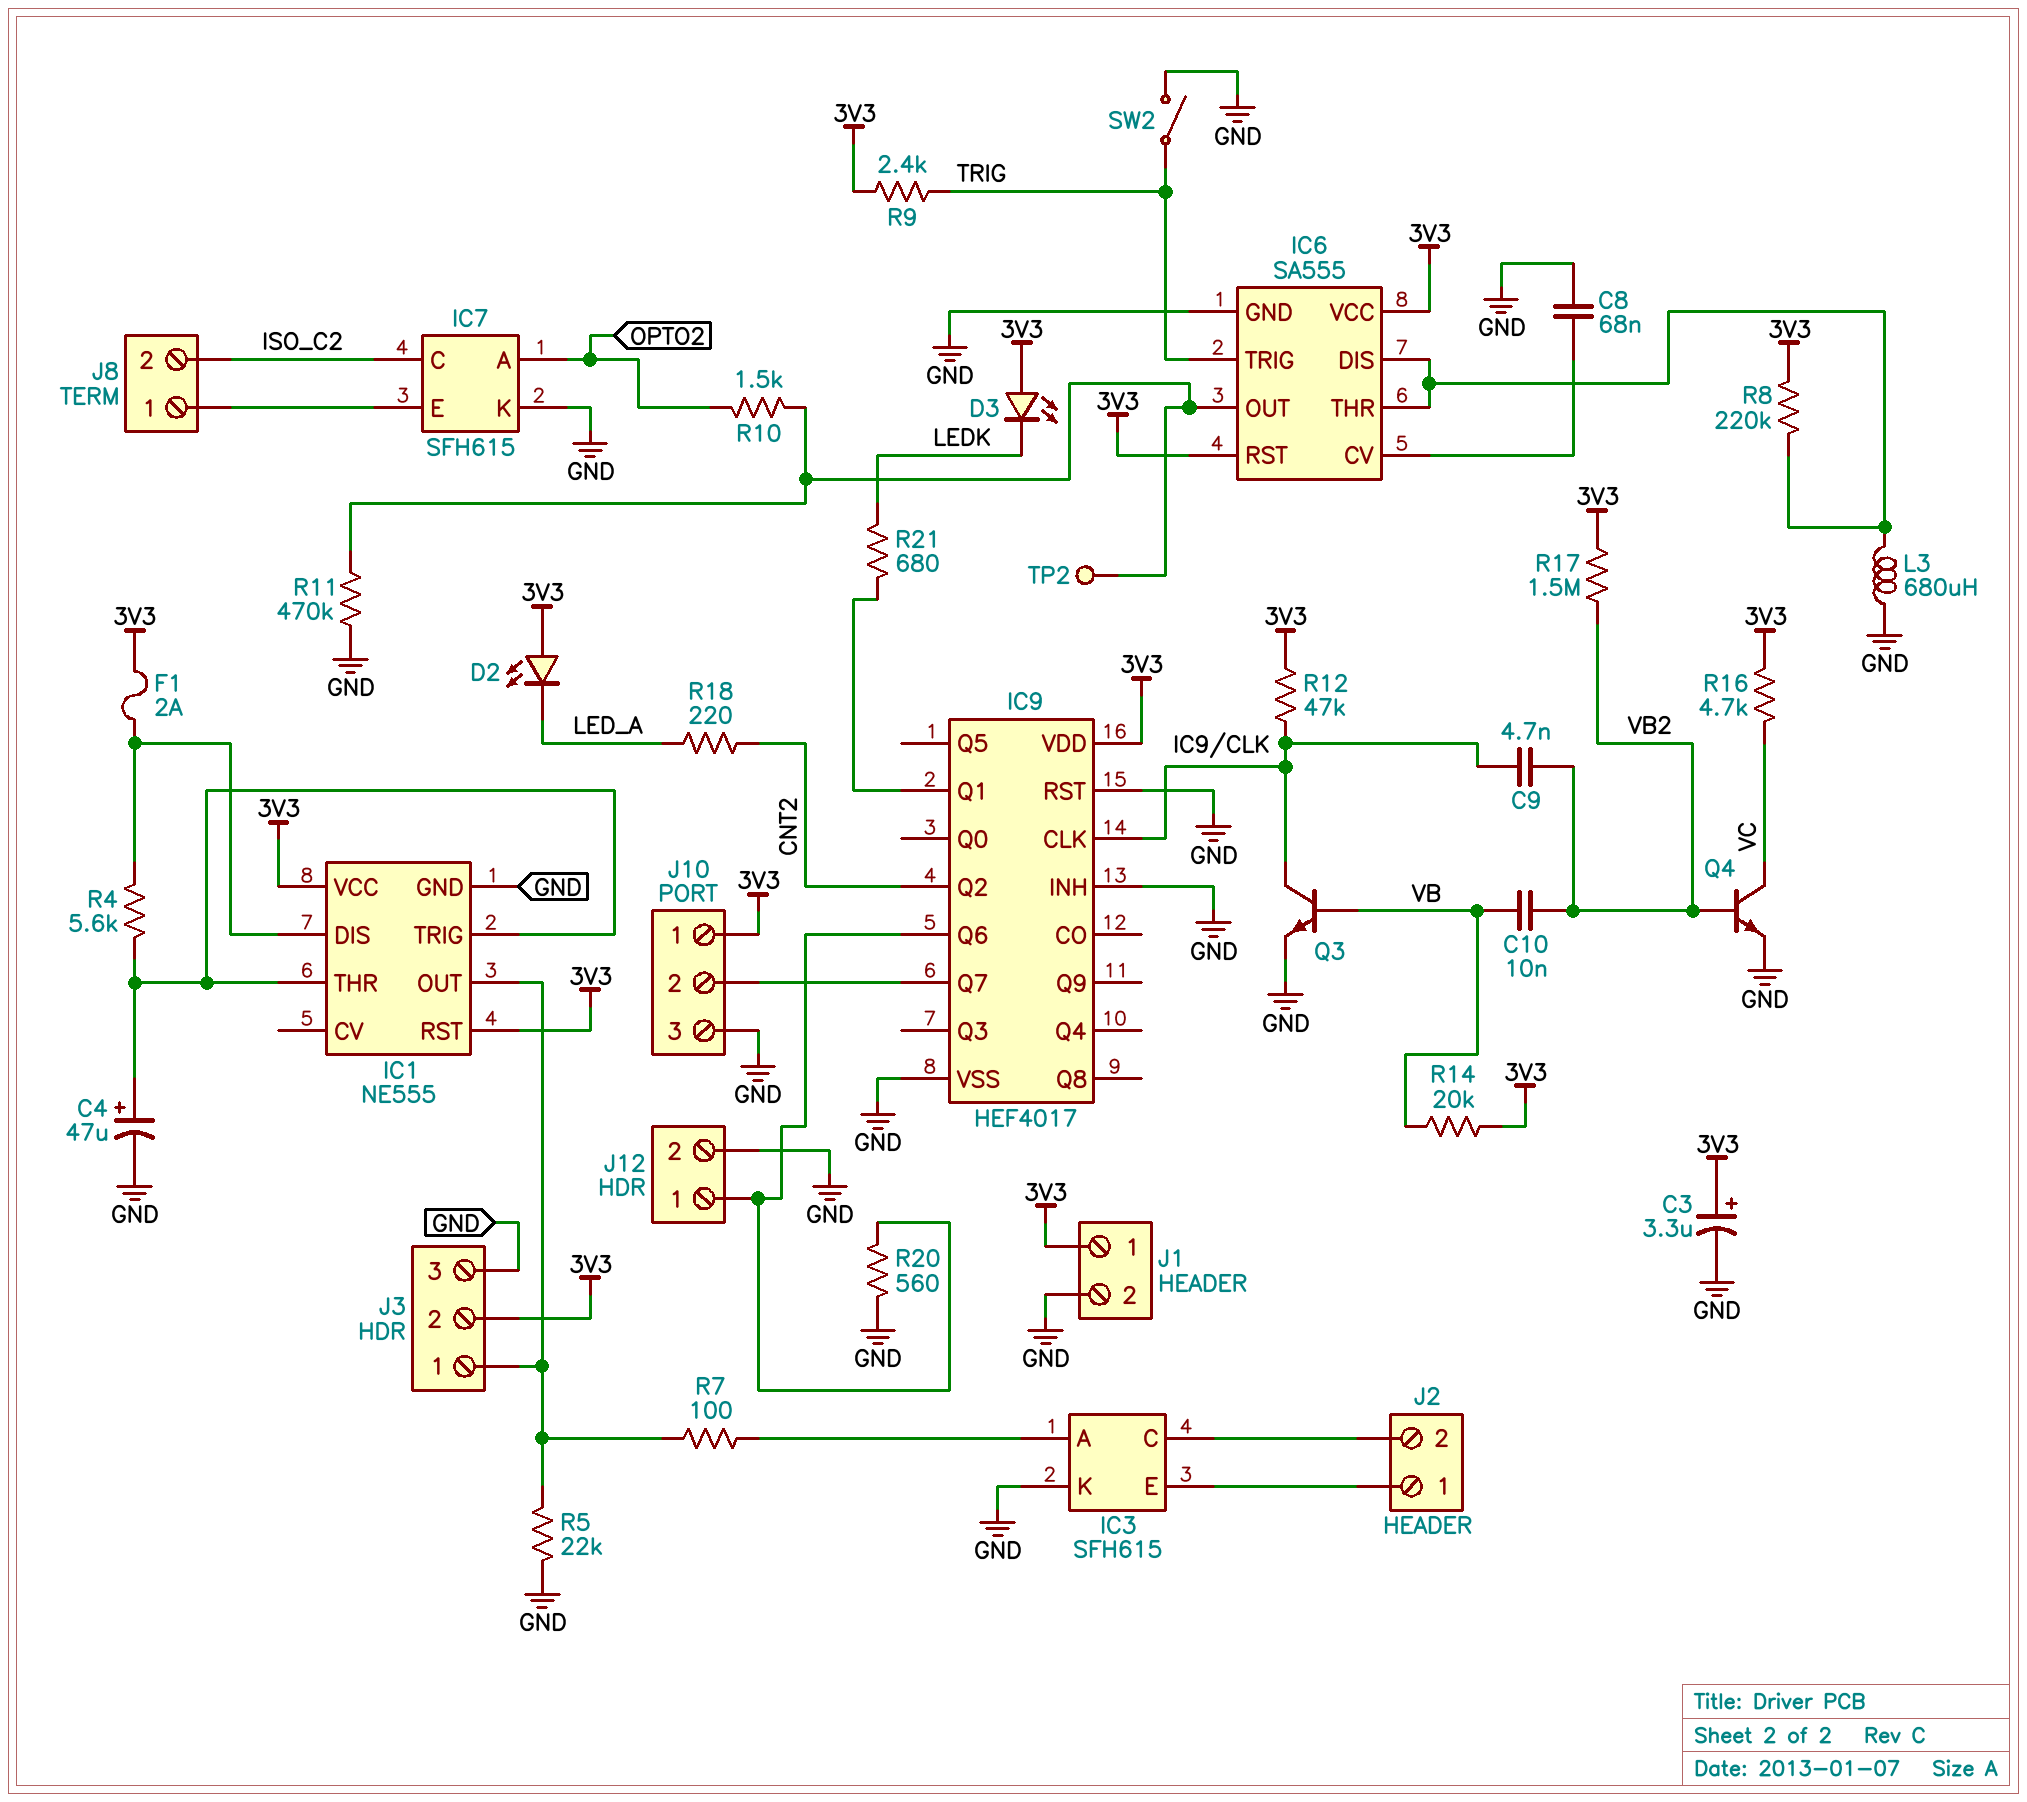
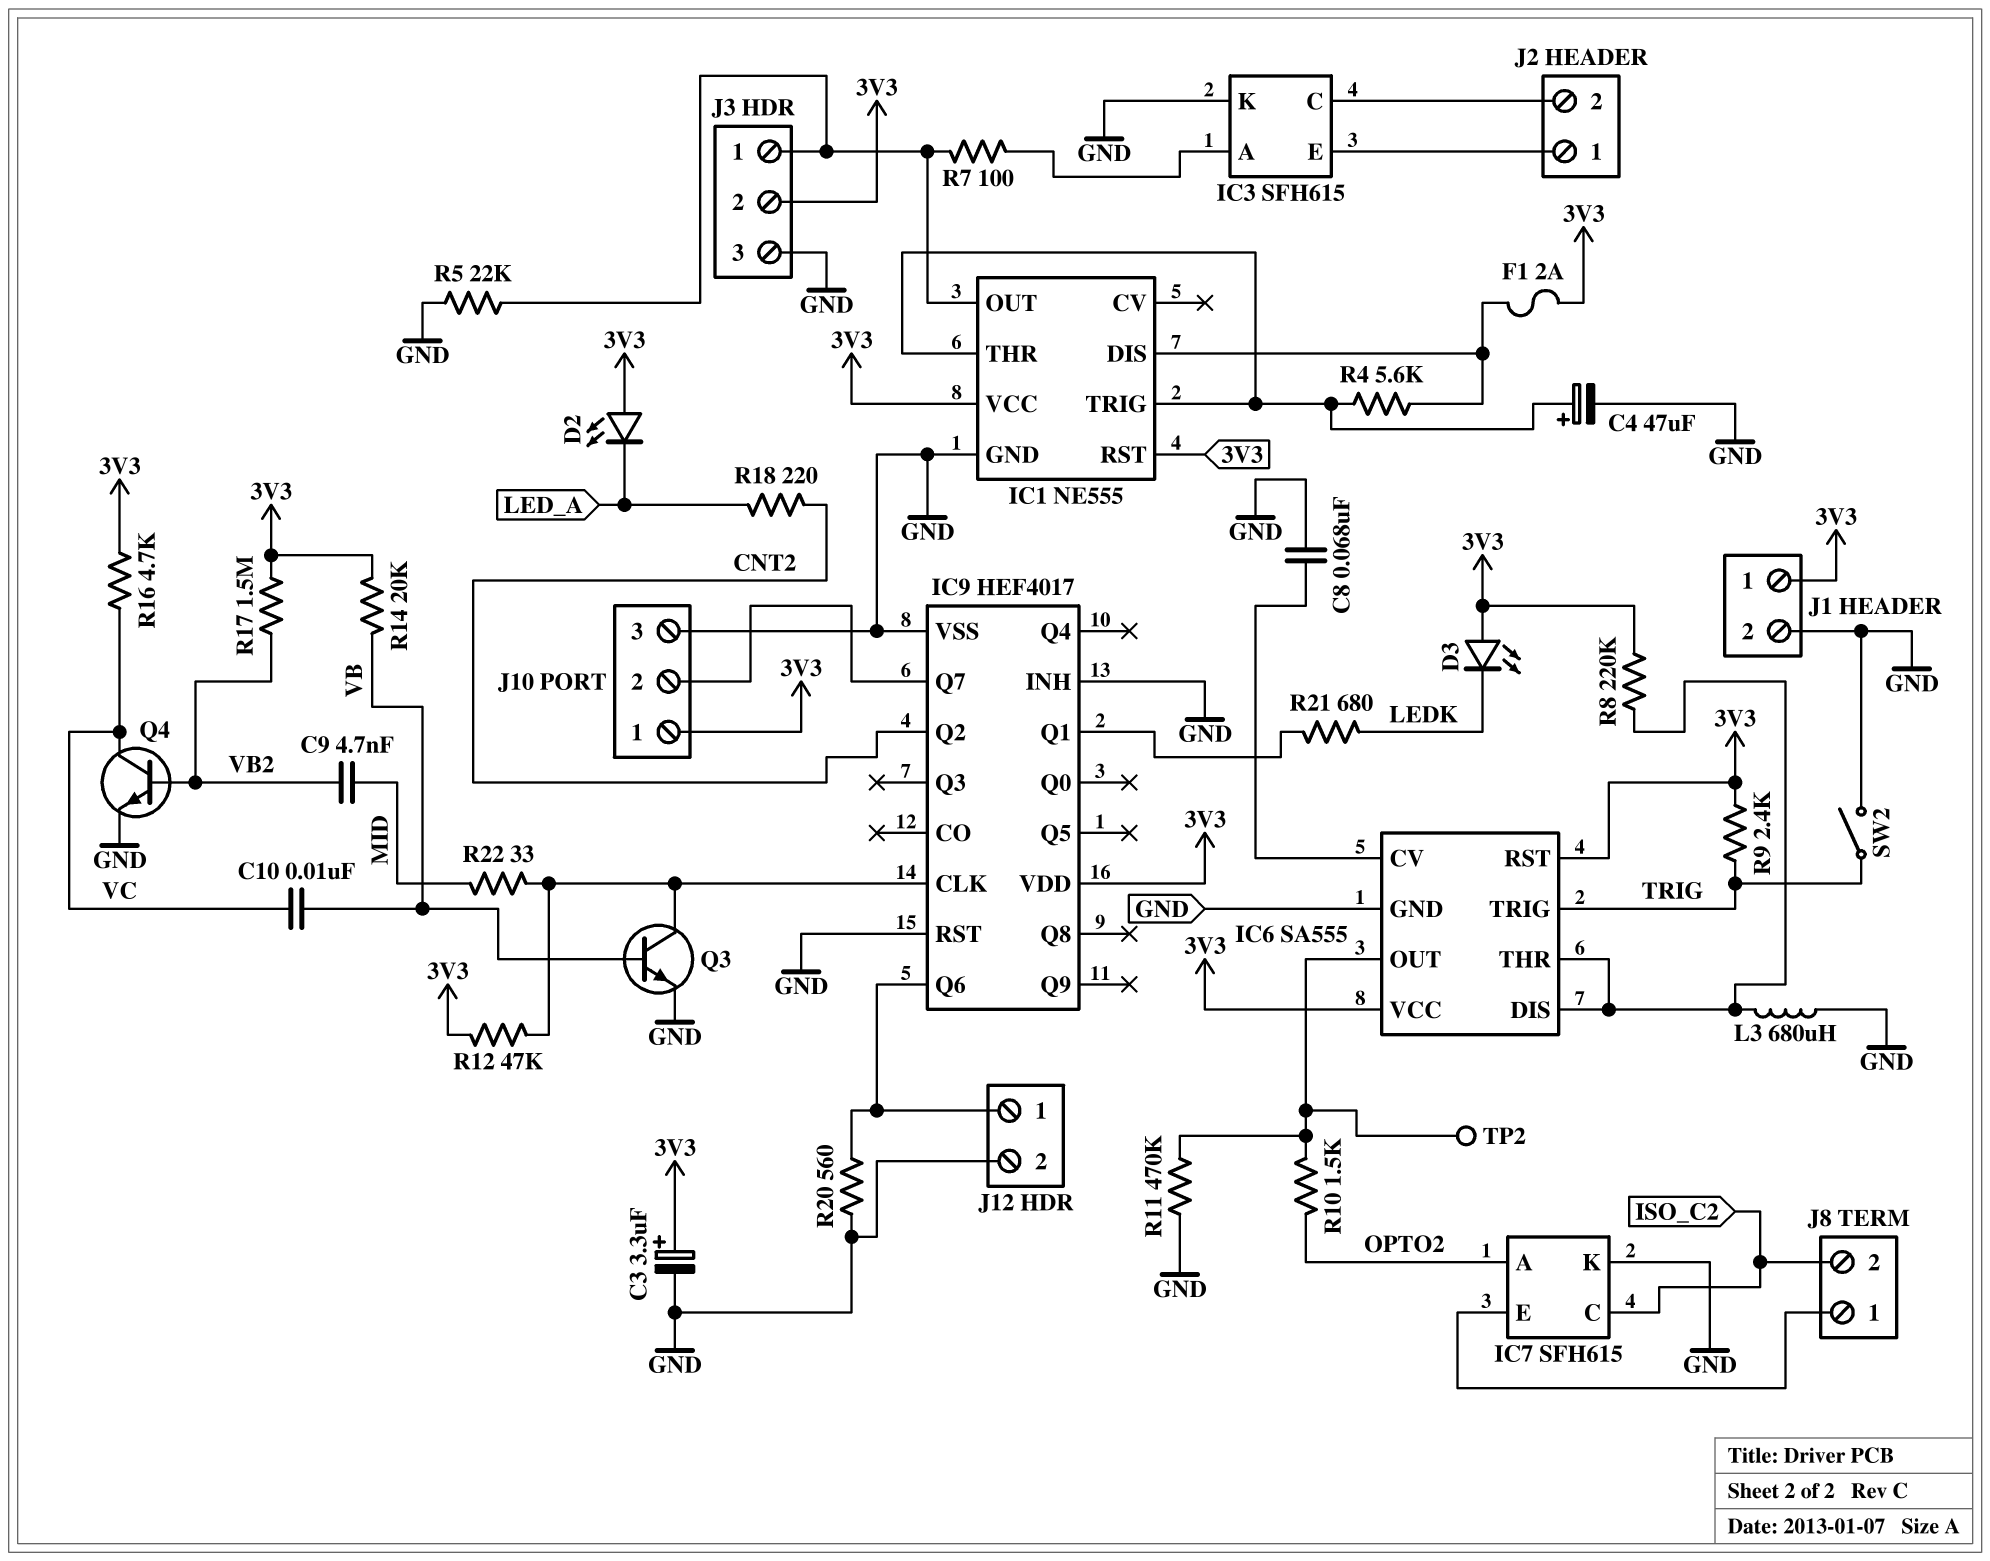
C9: 4.7nF (IC9/CLK, VB2) -> 4.7nF (MID, VB2)
C10: 10nF (VB, VB2) -> 10nF (VB, VC)
R22: none -> 33 (IC9/CLK, MID)

